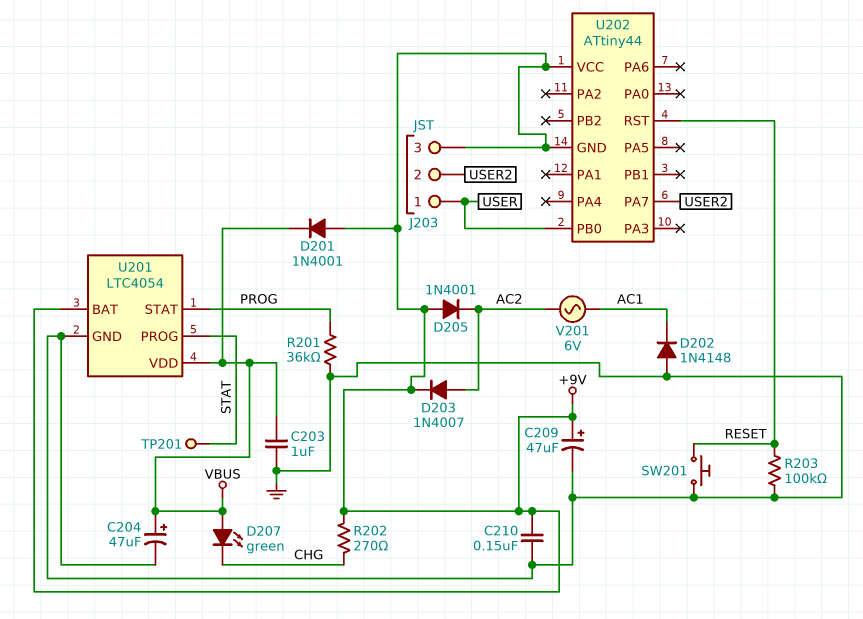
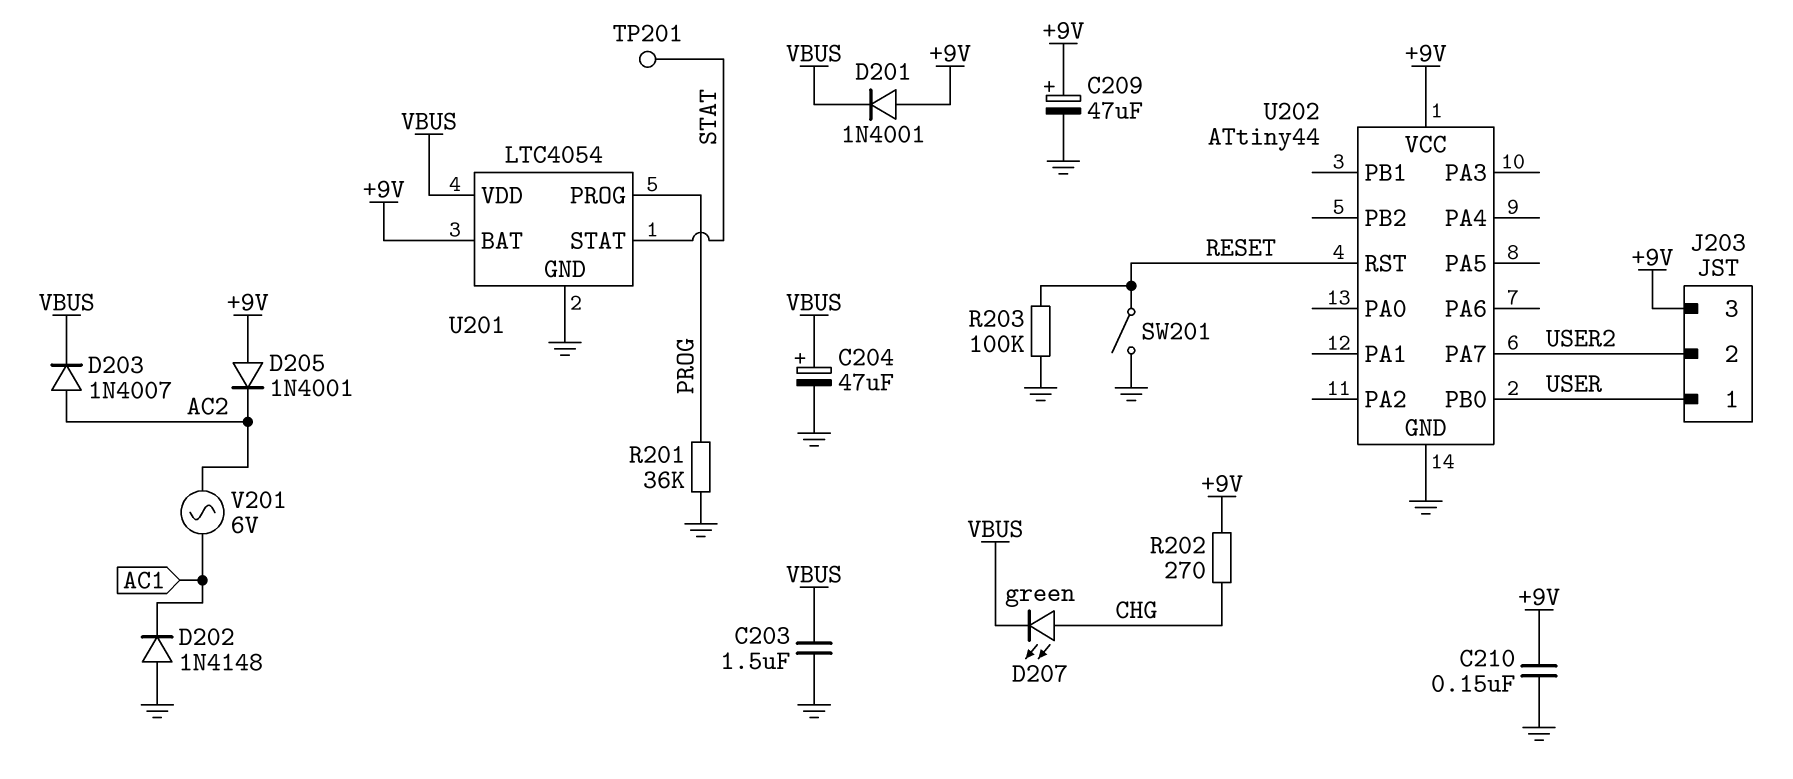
C203: 1uF (GND, VBUS) -> 1.5uF (GND, VBUS)
D203: diode 1N4007 (A AC2, K +9V) -> diode 1N4007 (A AC2, K VBUS)
D207: LED green (A VBUS, K CHG) -> LED green (A CHG, K VBUS)
SW201: button (GND, RESET) -> switch (GND, RESET)
U201 pin PROG: STAT -> PROG
U201 pin STAT: PROG -> STAT
U202 pin GND: +9V -> GND

